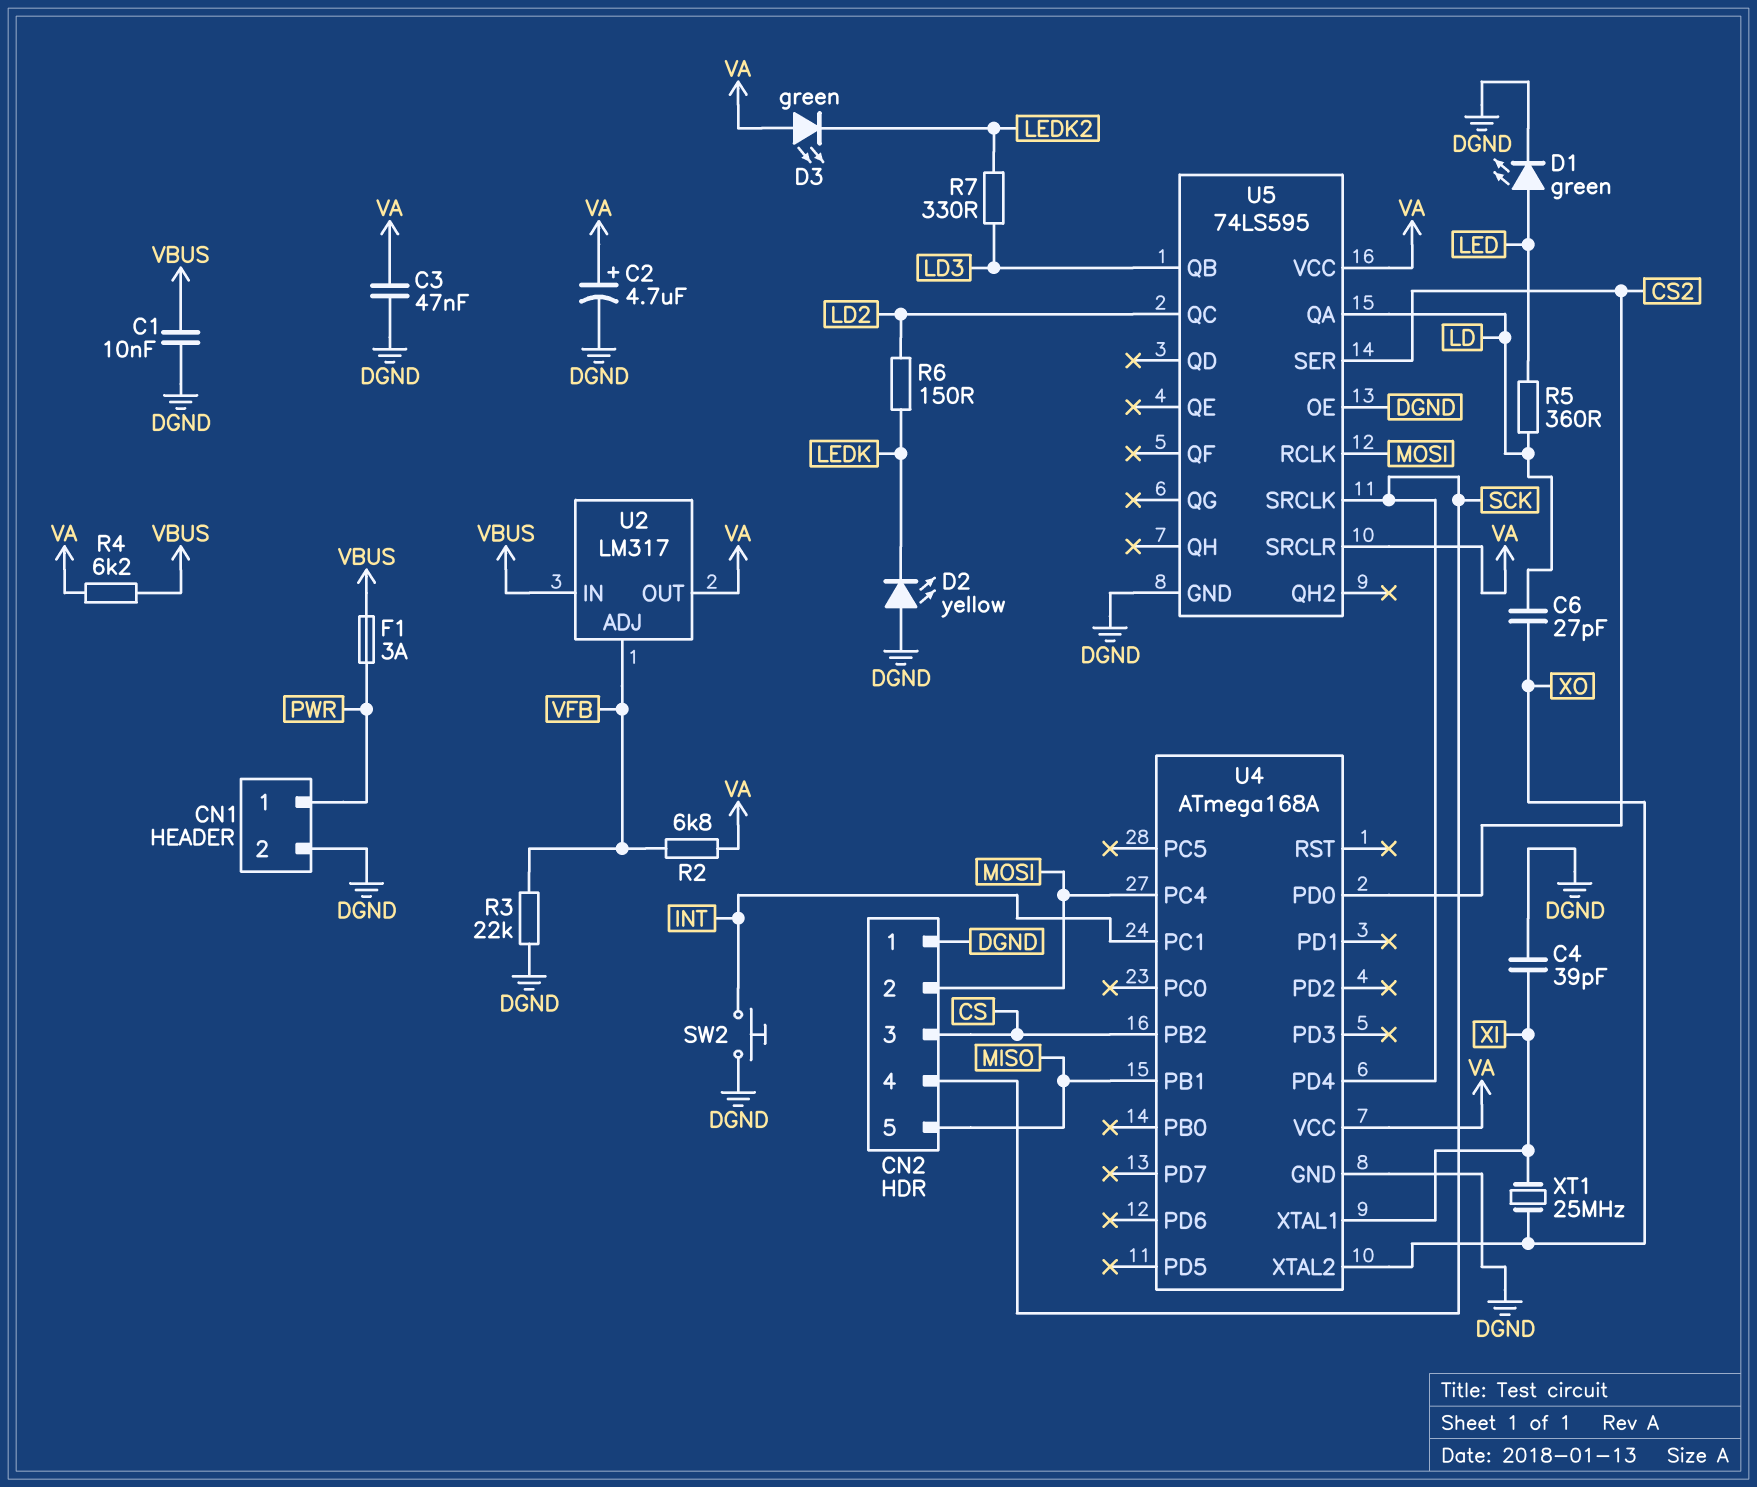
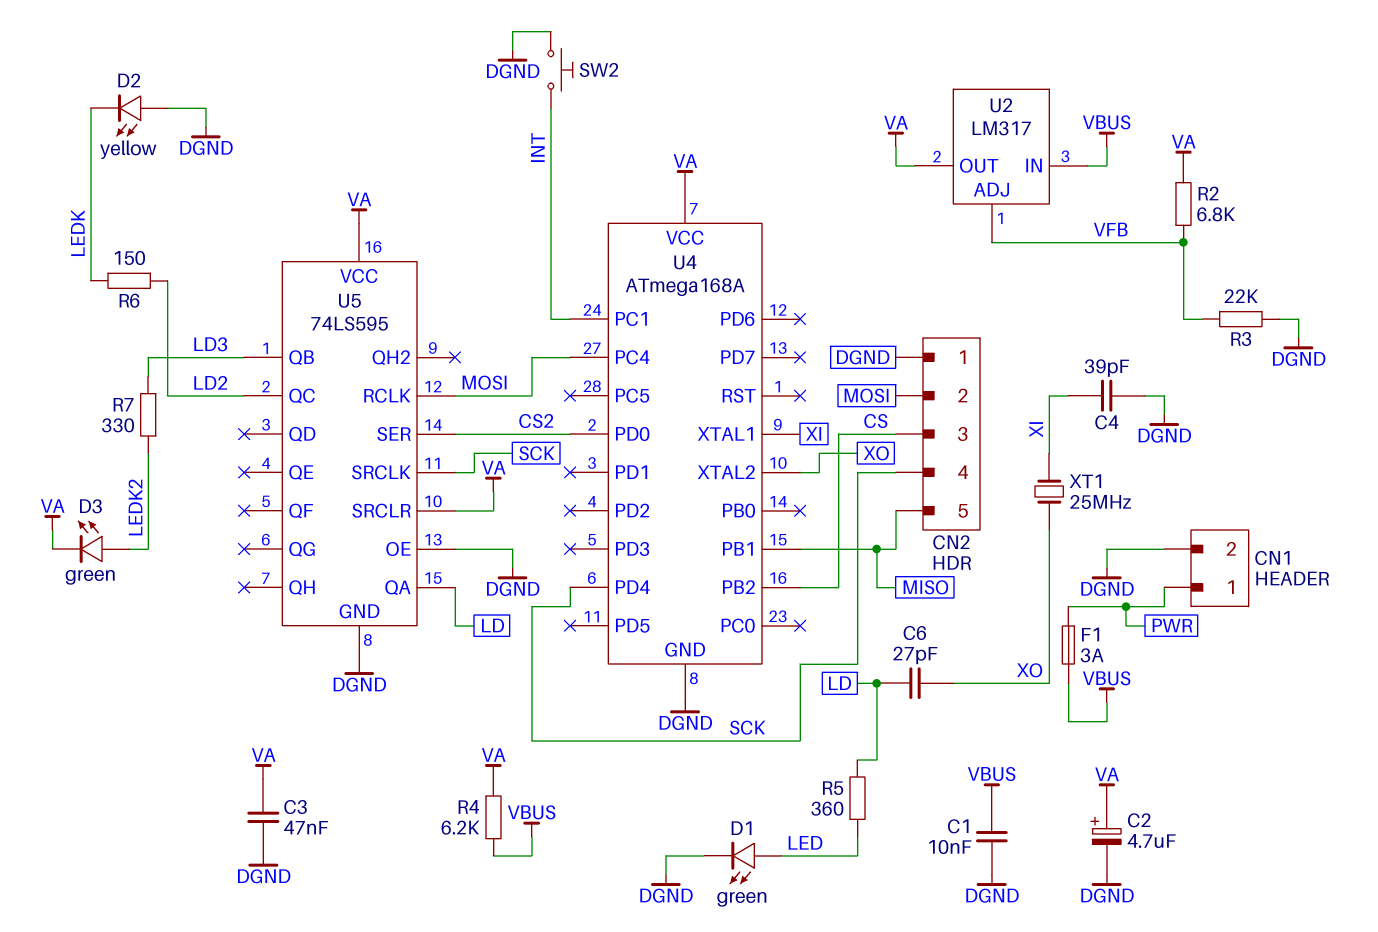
D3: LED green (A VA, K LEDK2) -> LED green (A LEDK2, K VA)

